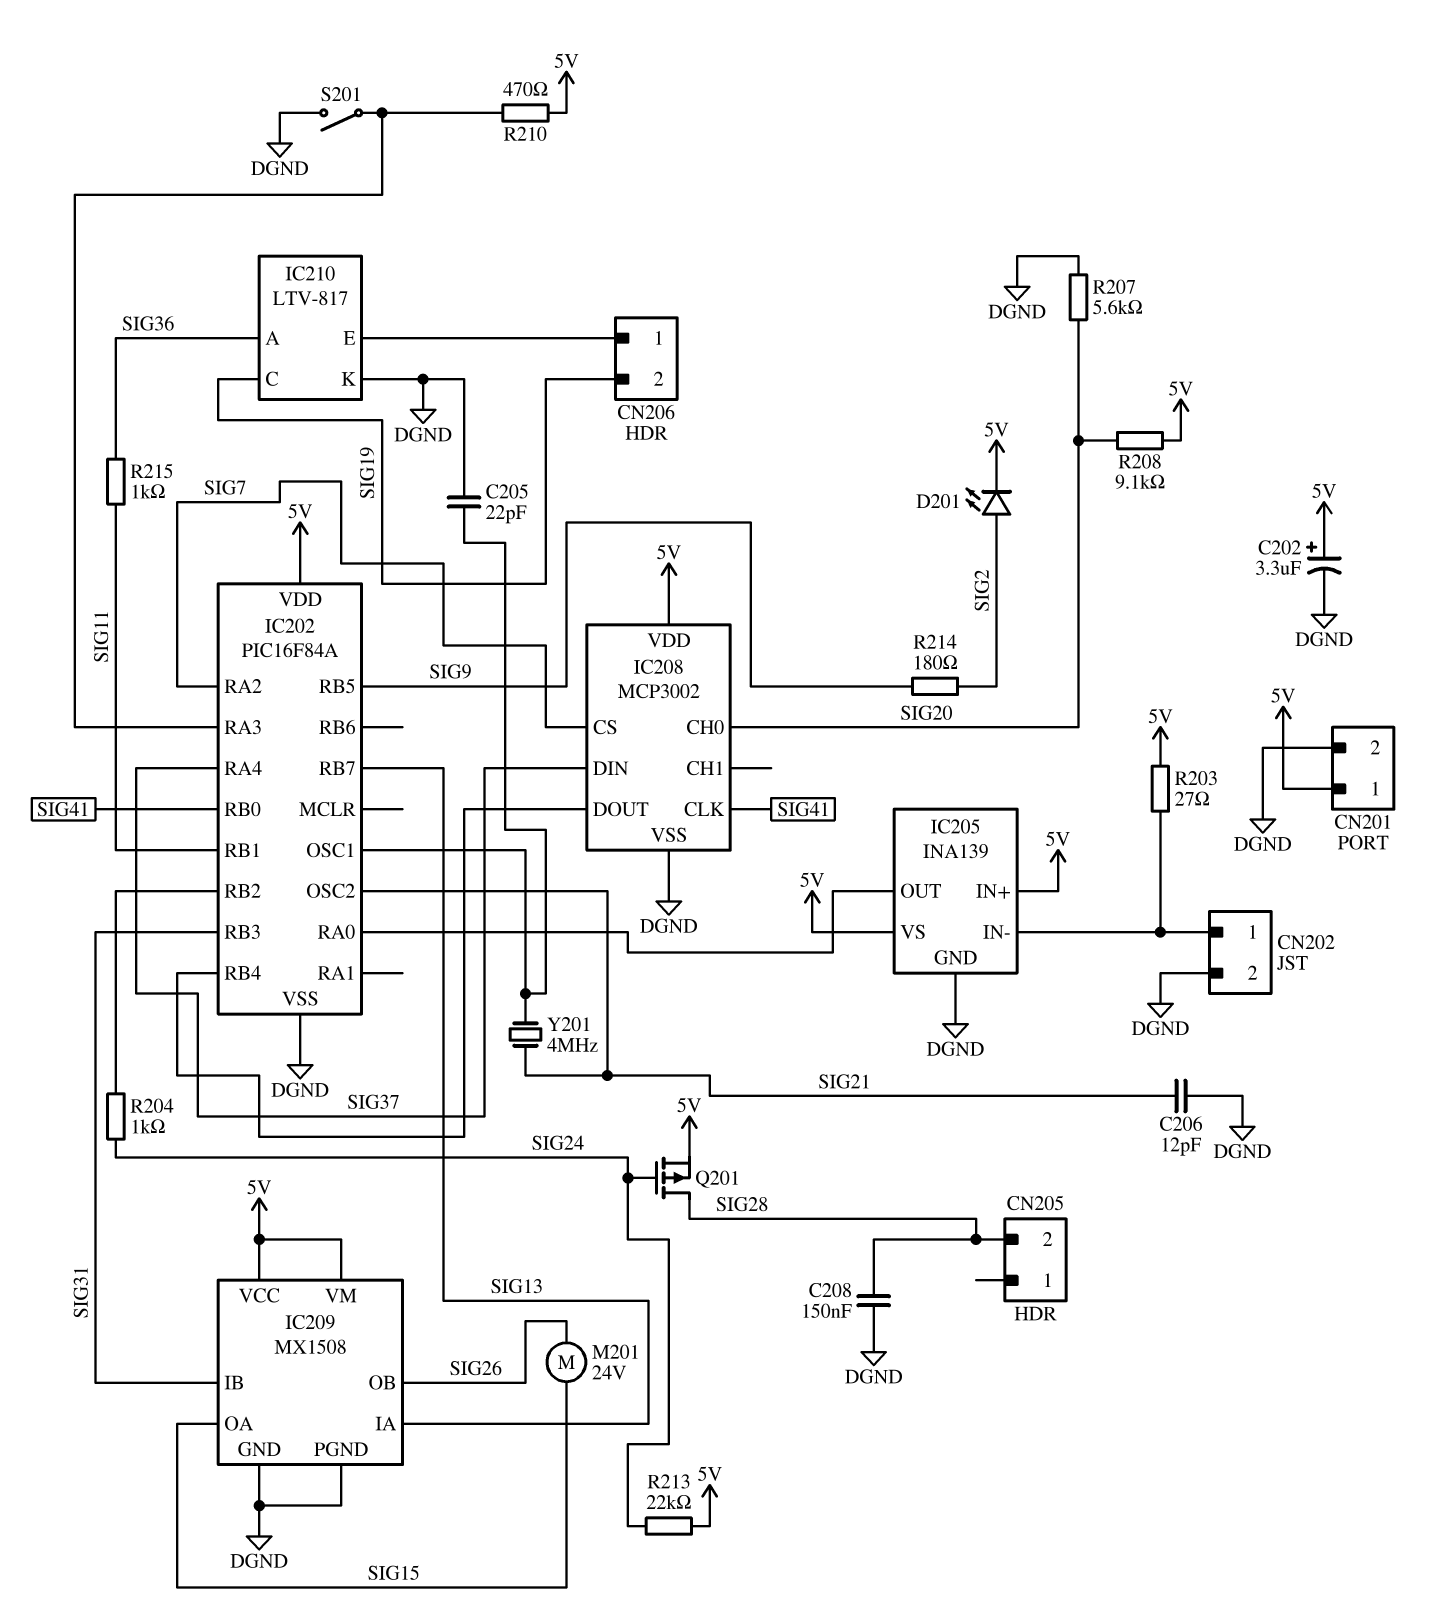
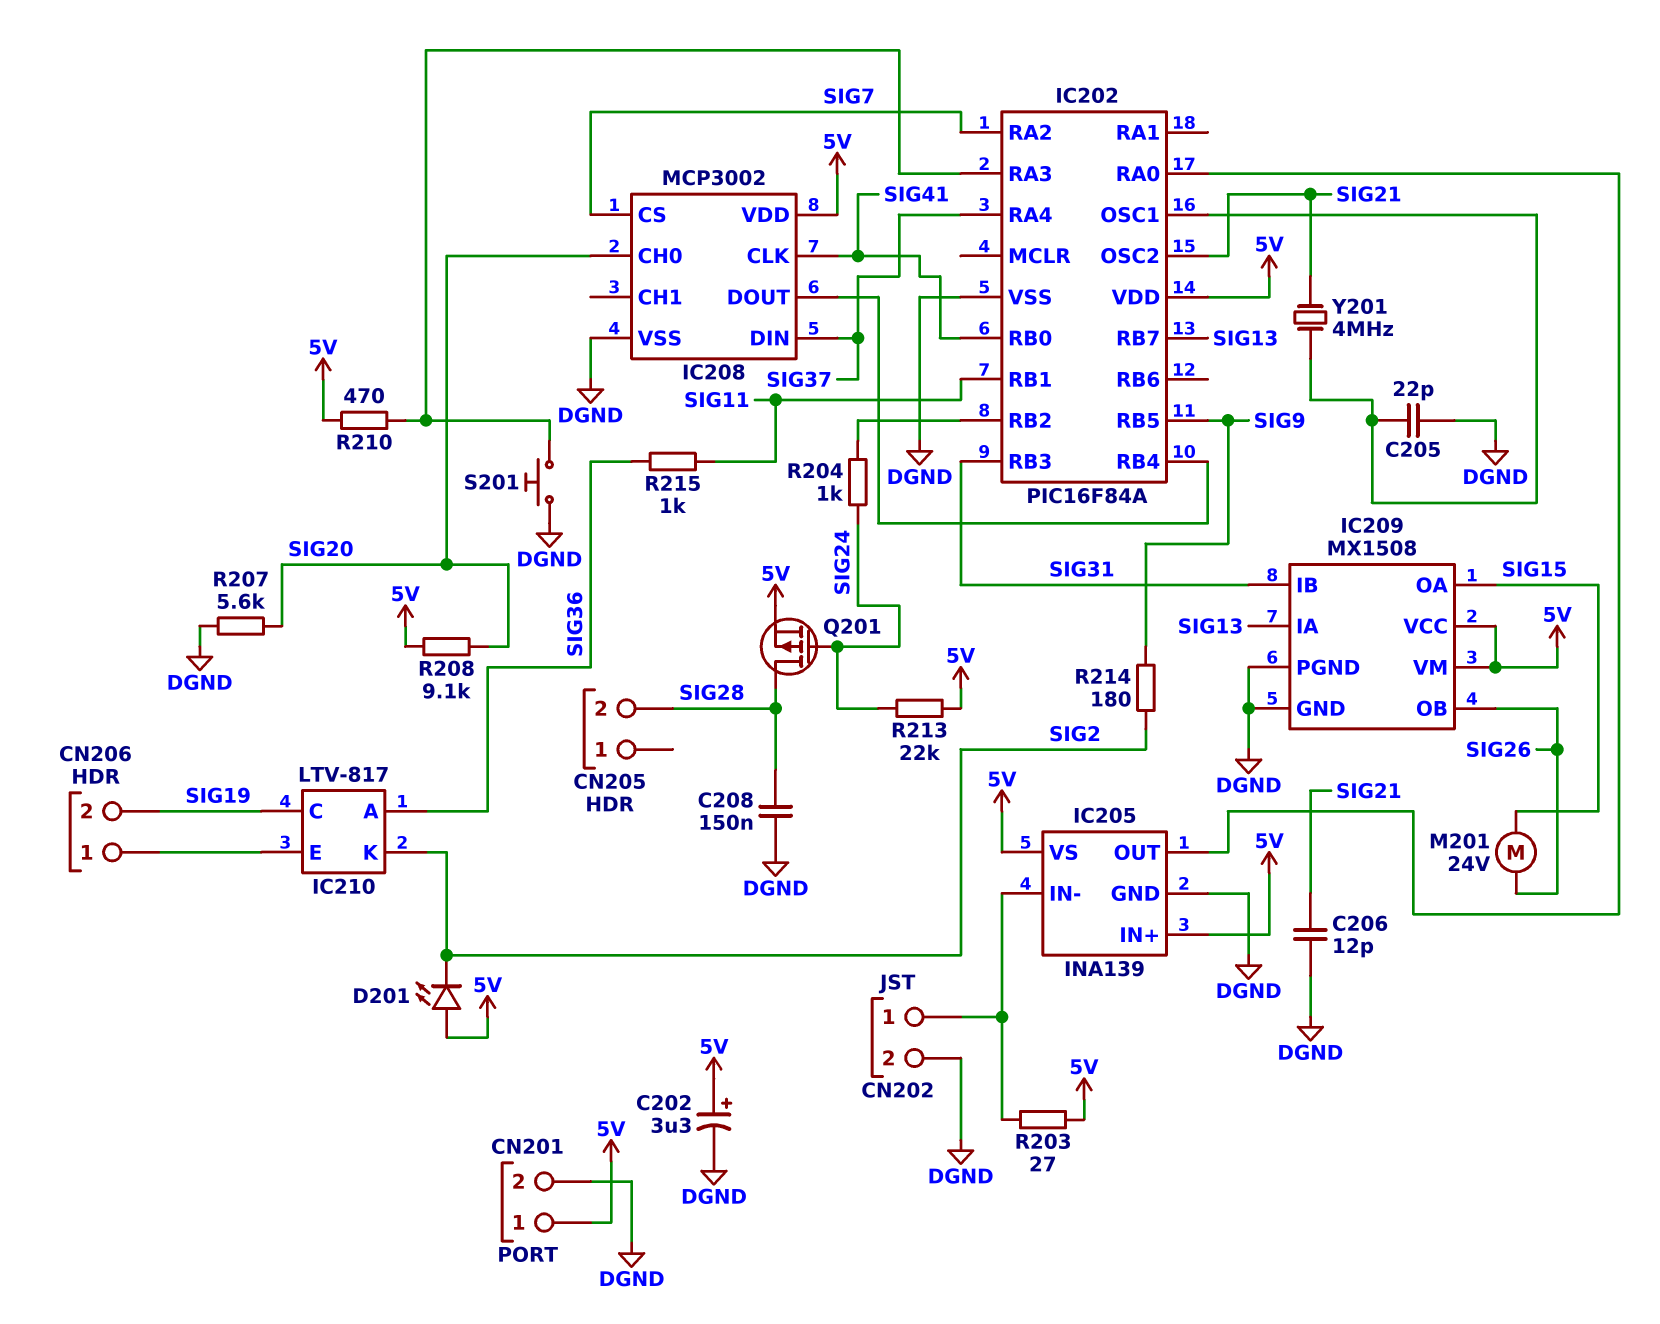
D201: LED (A SIG2, K 5V) -> LED (A 5V, K SIG2)
IC210 pin K: DGND -> SIG2
S201: switch (DGND, IC202/RA3) -> button (DGND, IC202/RA3)

